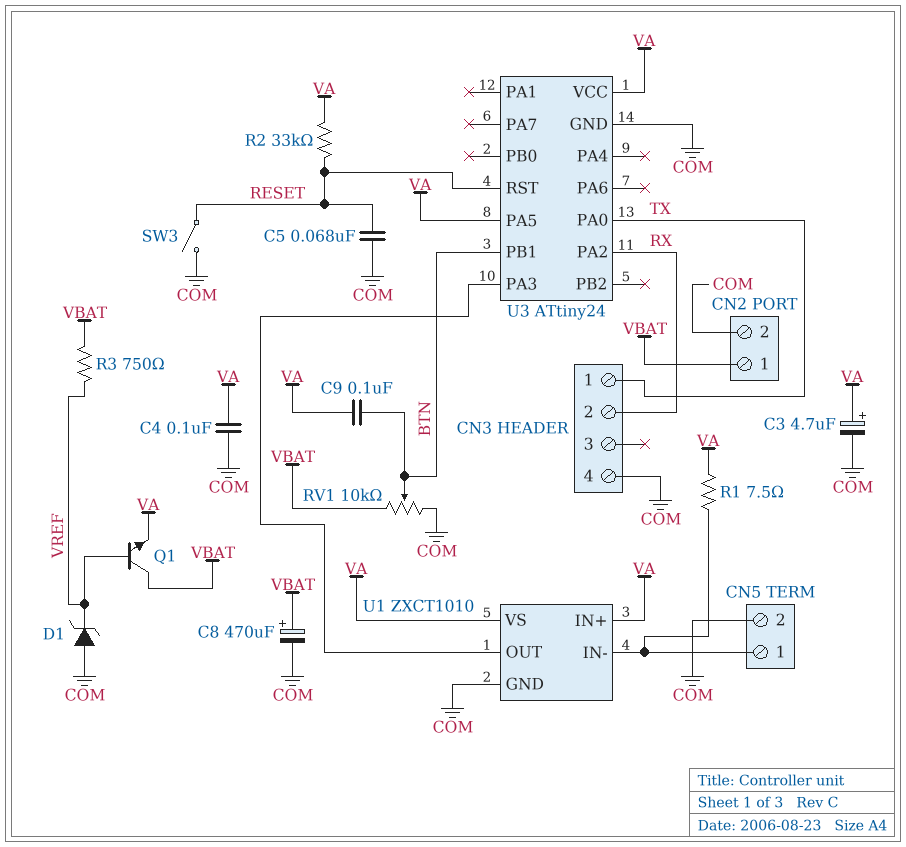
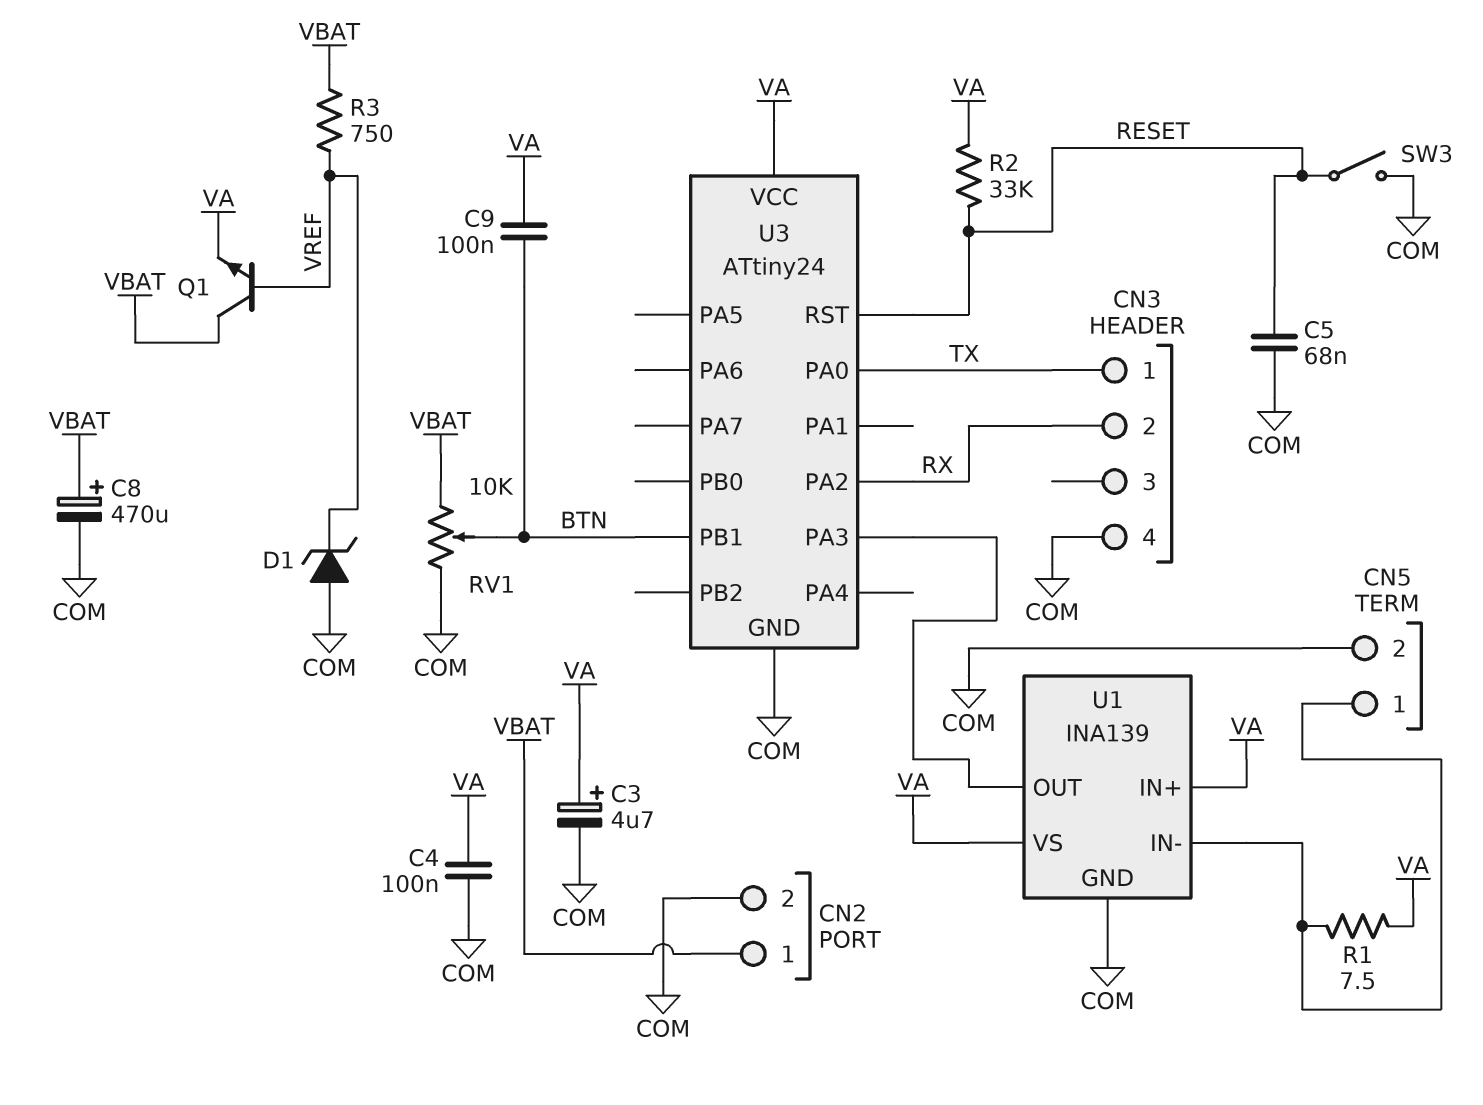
U1: ZXCT1010 -> INA139
U3 pin PA5: VA -> none

